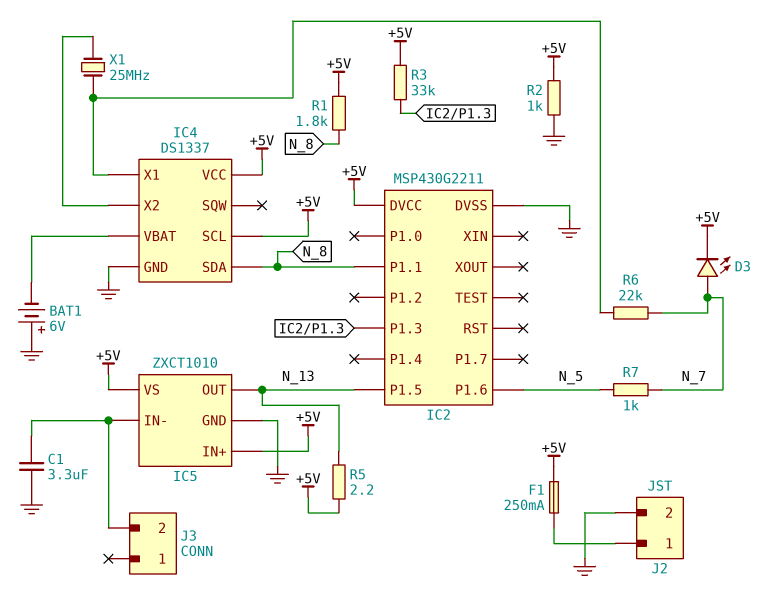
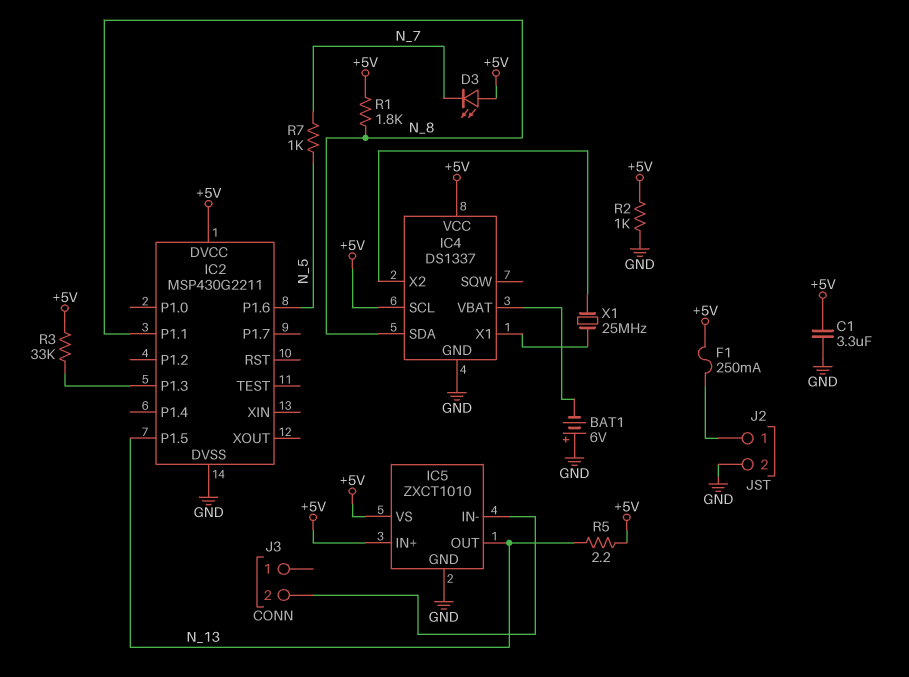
C1: 3.3uF (GND, IC5/IN-) -> 3.3uF (+5V, GND)
D3: LED (A N_7, K +5V) -> LED (A +5V, K N_7)
R6: 22k (IC4/X1, N_7) -> none

